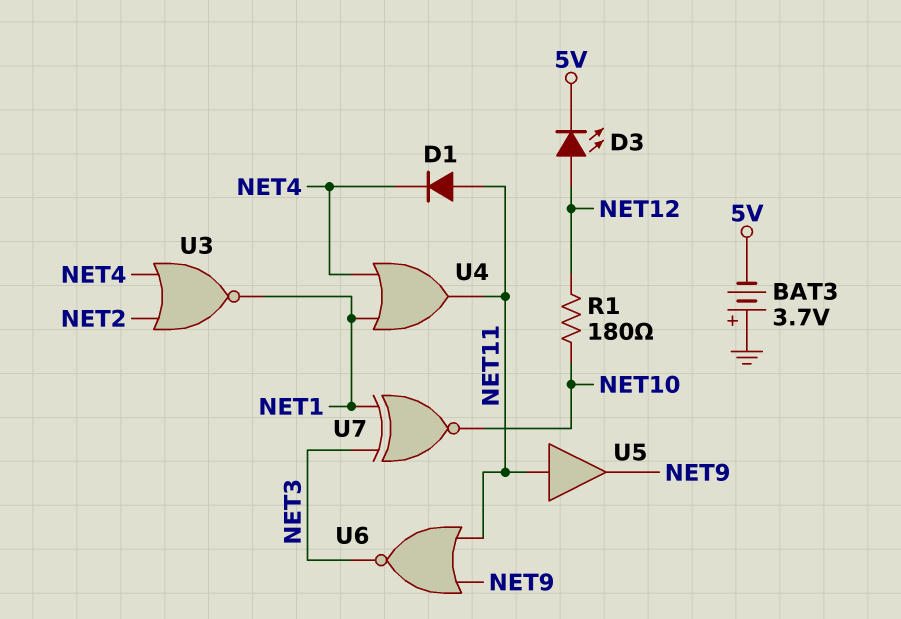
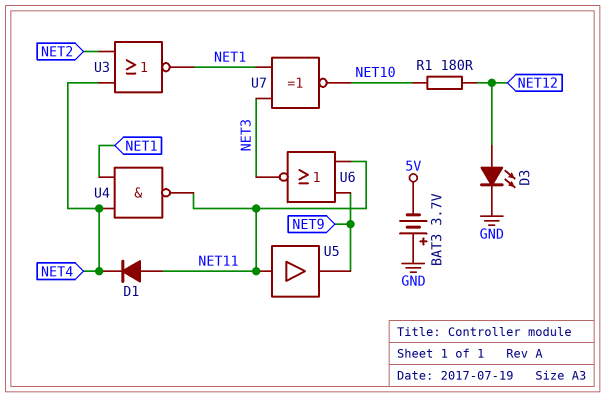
D3: LED (A NET12, K 5V) -> LED (A NET12, K GND)
U4: OR (in NET1, in NET4, out NET11) -> NAND (in NET1, in NET4, out NET11)

